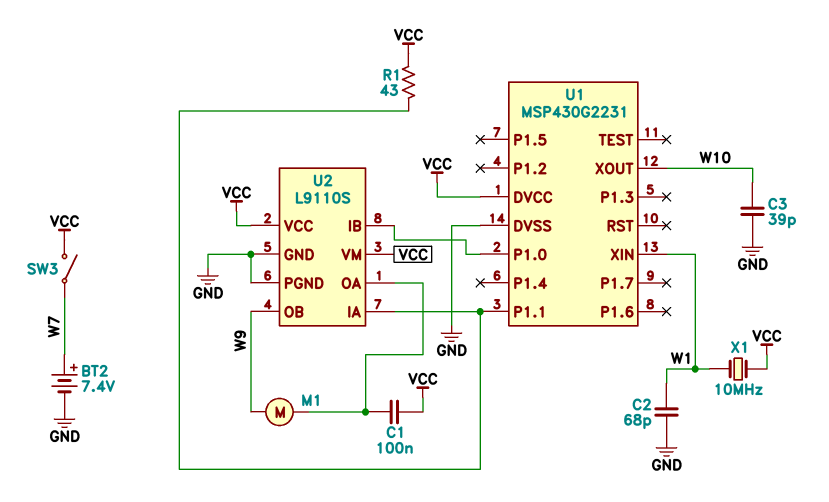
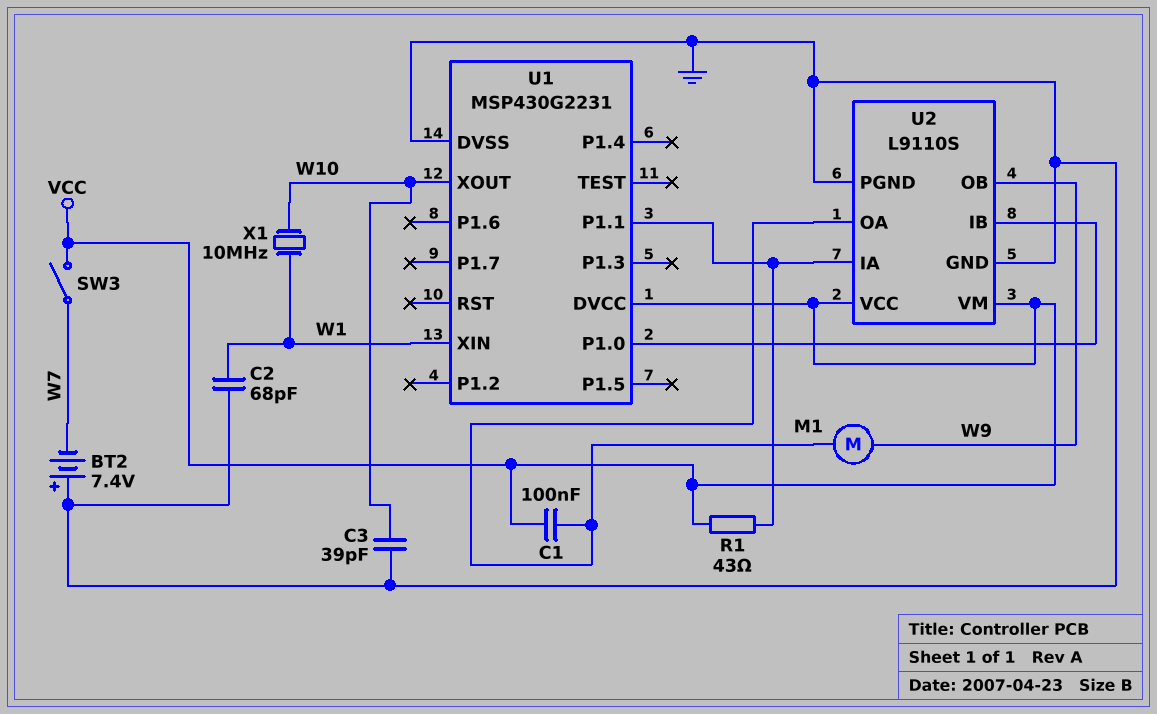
BT2: 7.4V (plus W7, minus GND) -> 7.4V (plus GND, minus W7)
X1: 10MHz (VCC, W1) -> 10MHz (W1, W10)

